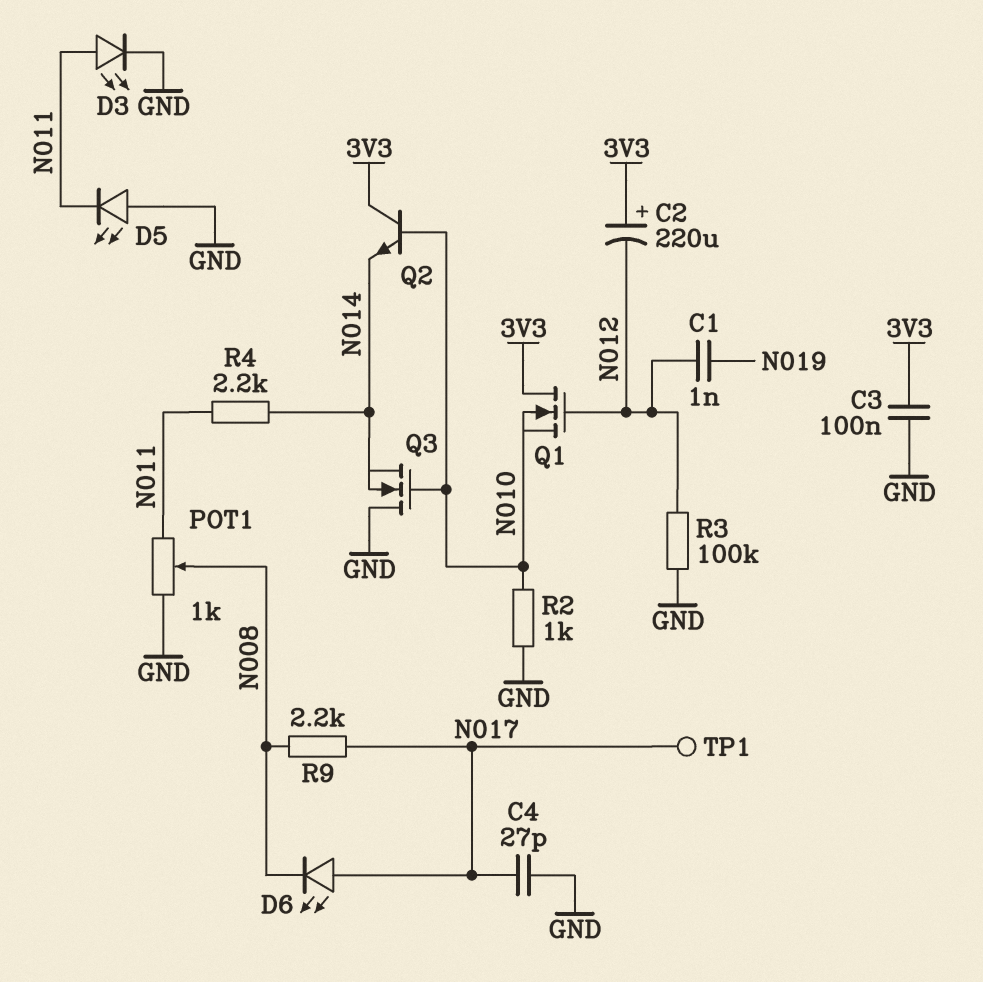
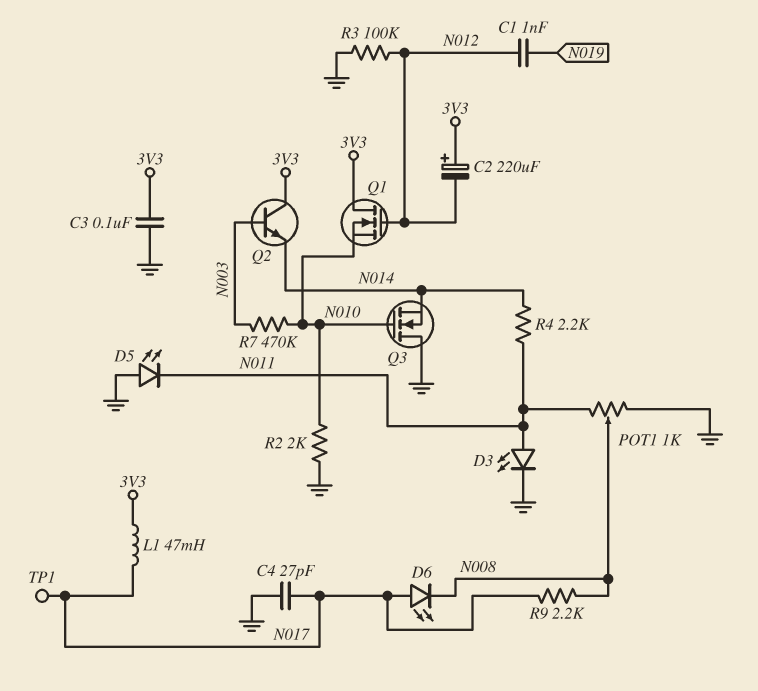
L1: none -> 47mH (3V3, N017)
Q2: NPN (B N010, C 3V3, E N014) -> NPN (B N003, C 3V3, E N014)
R2: 1k (GND, N010) -> 2k (GND, N010)
R7: none -> 470k (N003, N010)

